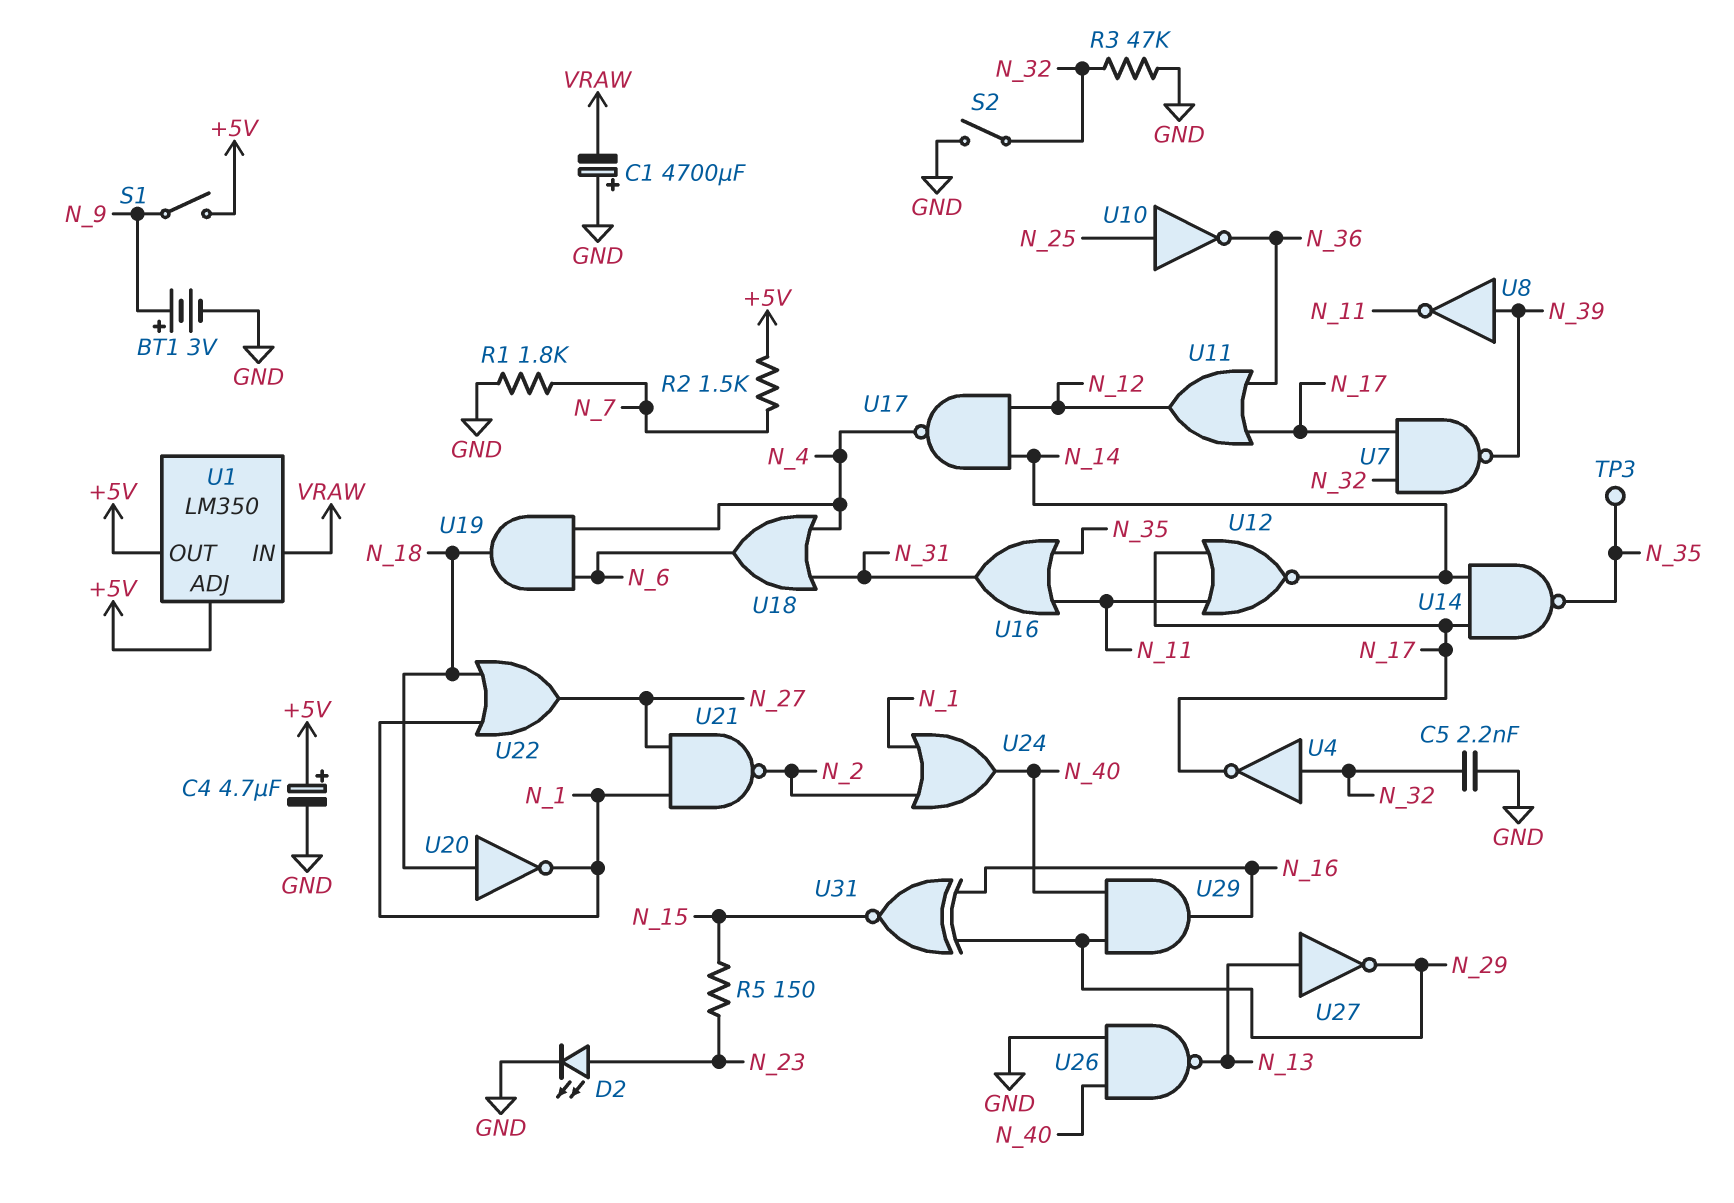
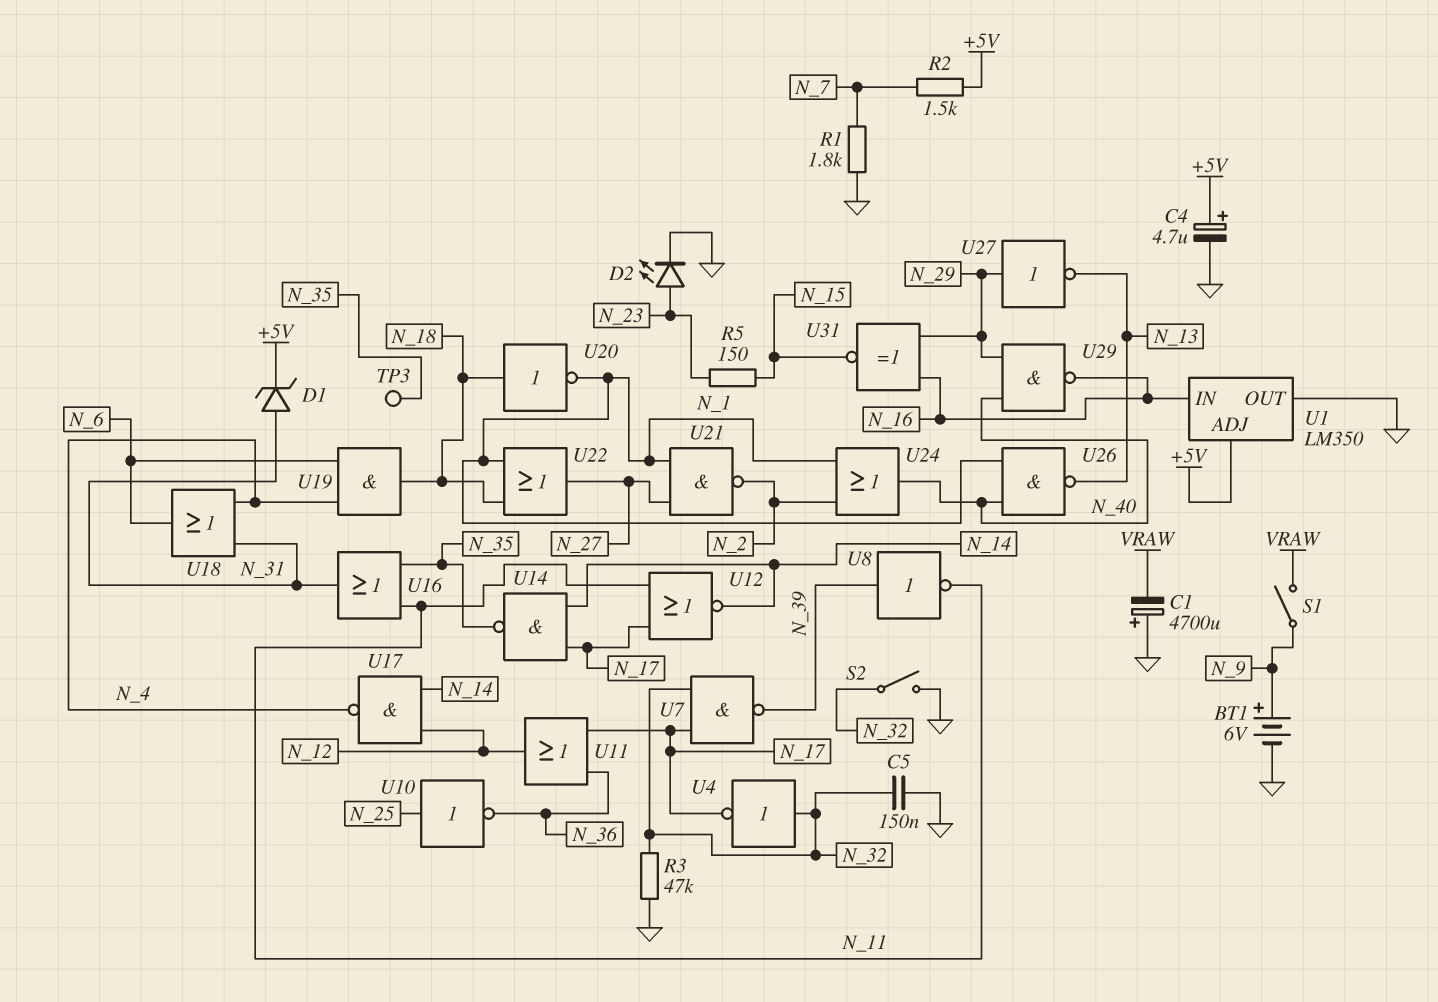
BT1: 3V (plus N_9, minus GND) -> 6V (plus N_9, minus GND)
C5: 2.2nF (GND, N_32) -> 150nF (GND, N_32)
D1: none -> zener (A N_31, K +5V)
S1: switch (+5V, N_9) -> switch (N_9, VRAW)
U1 pin IN: VRAW -> N_16
U1 pin OUT: +5V -> GND
U26: NAND (in GND, in N_40, out N_13) -> NAND (in N_1, in N_40, out N_13)
U27: NOT (in N_13, out N_29) -> NOT (in N_29, out N_13)
U29: AND (in N_29, in N_40, out N_16) -> NAND (in N_29, in N_40, out N_16)

